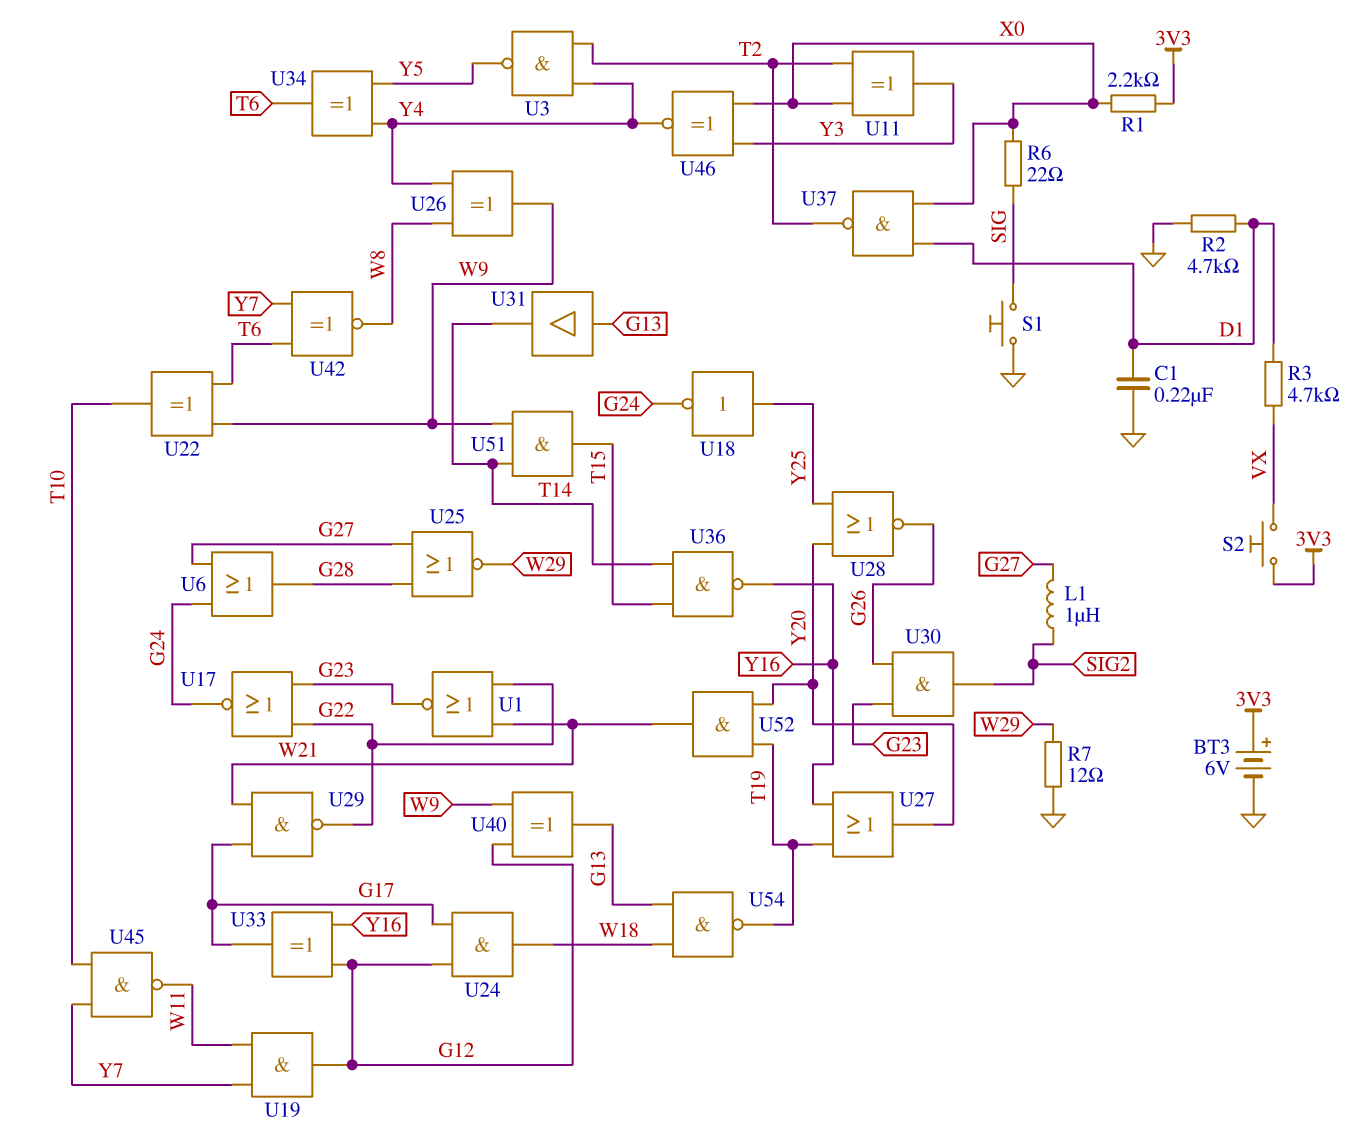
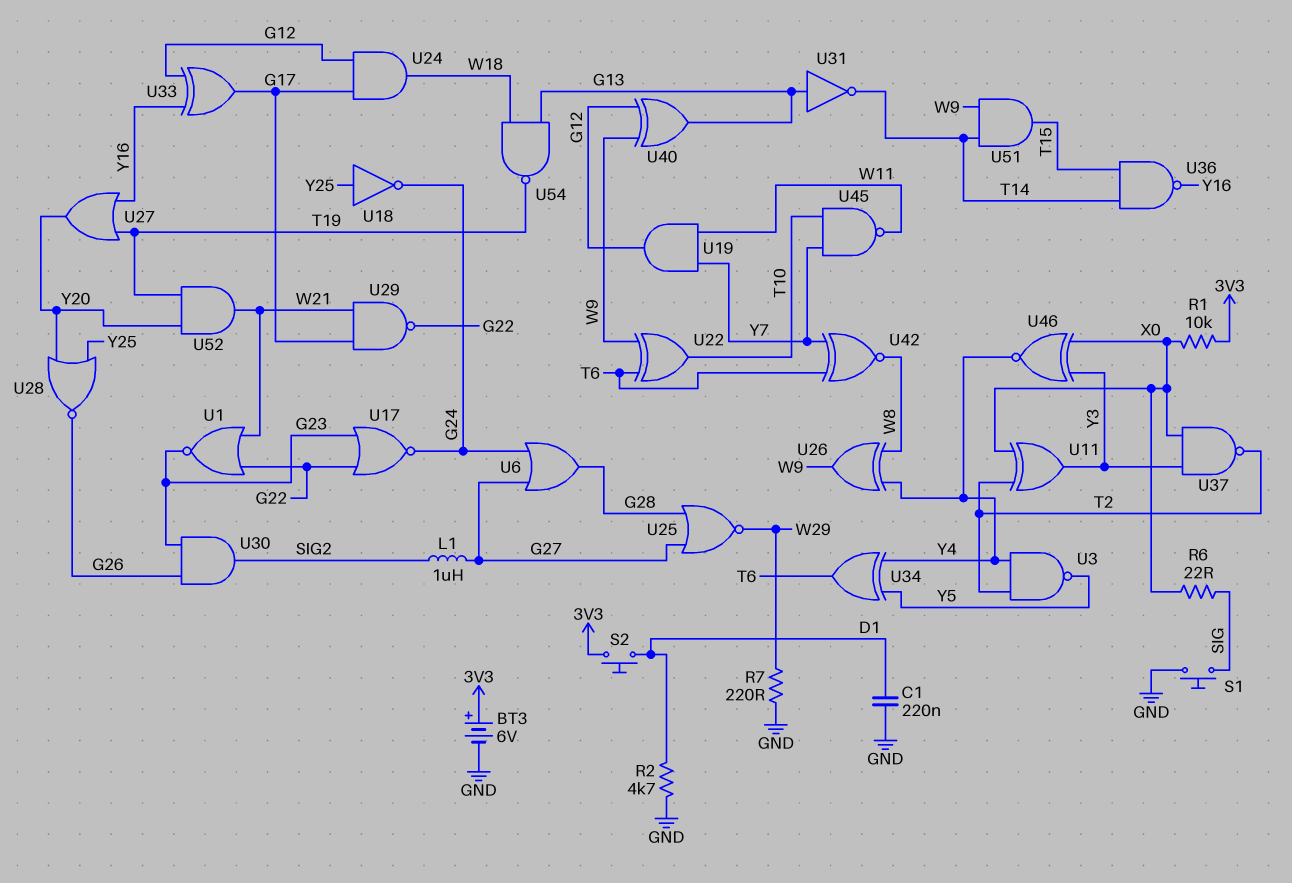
R1: 2.2k (3V3, X0) -> 10k (3V3, X0)
R3: 4.7k (D1, VX) -> none
R7: 12 (GND, W29) -> 220 (GND, W29)
S2: button (3V3, VX) -> button (3V3, D1)
U31: buffer (in G13, out T14) -> NOT (in G13, out T14)
U37: NAND (in D1, in X0, out T2) -> NAND (in X0, in Y3, out T2)

